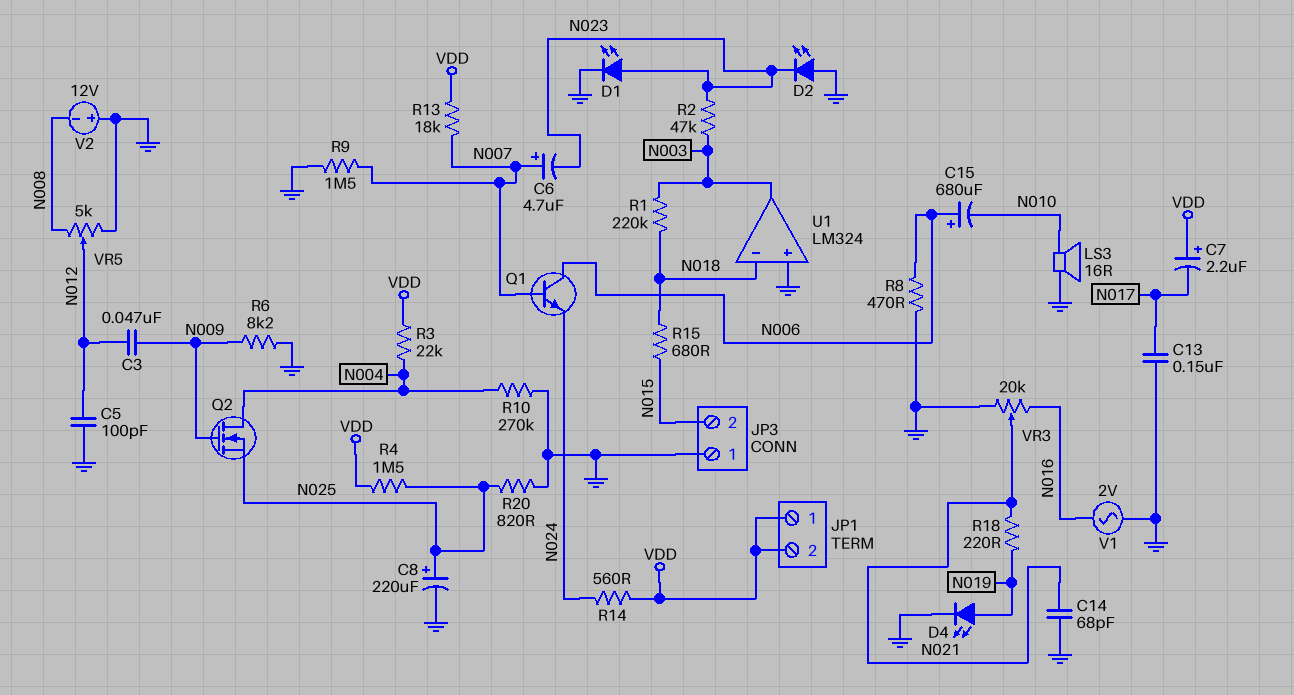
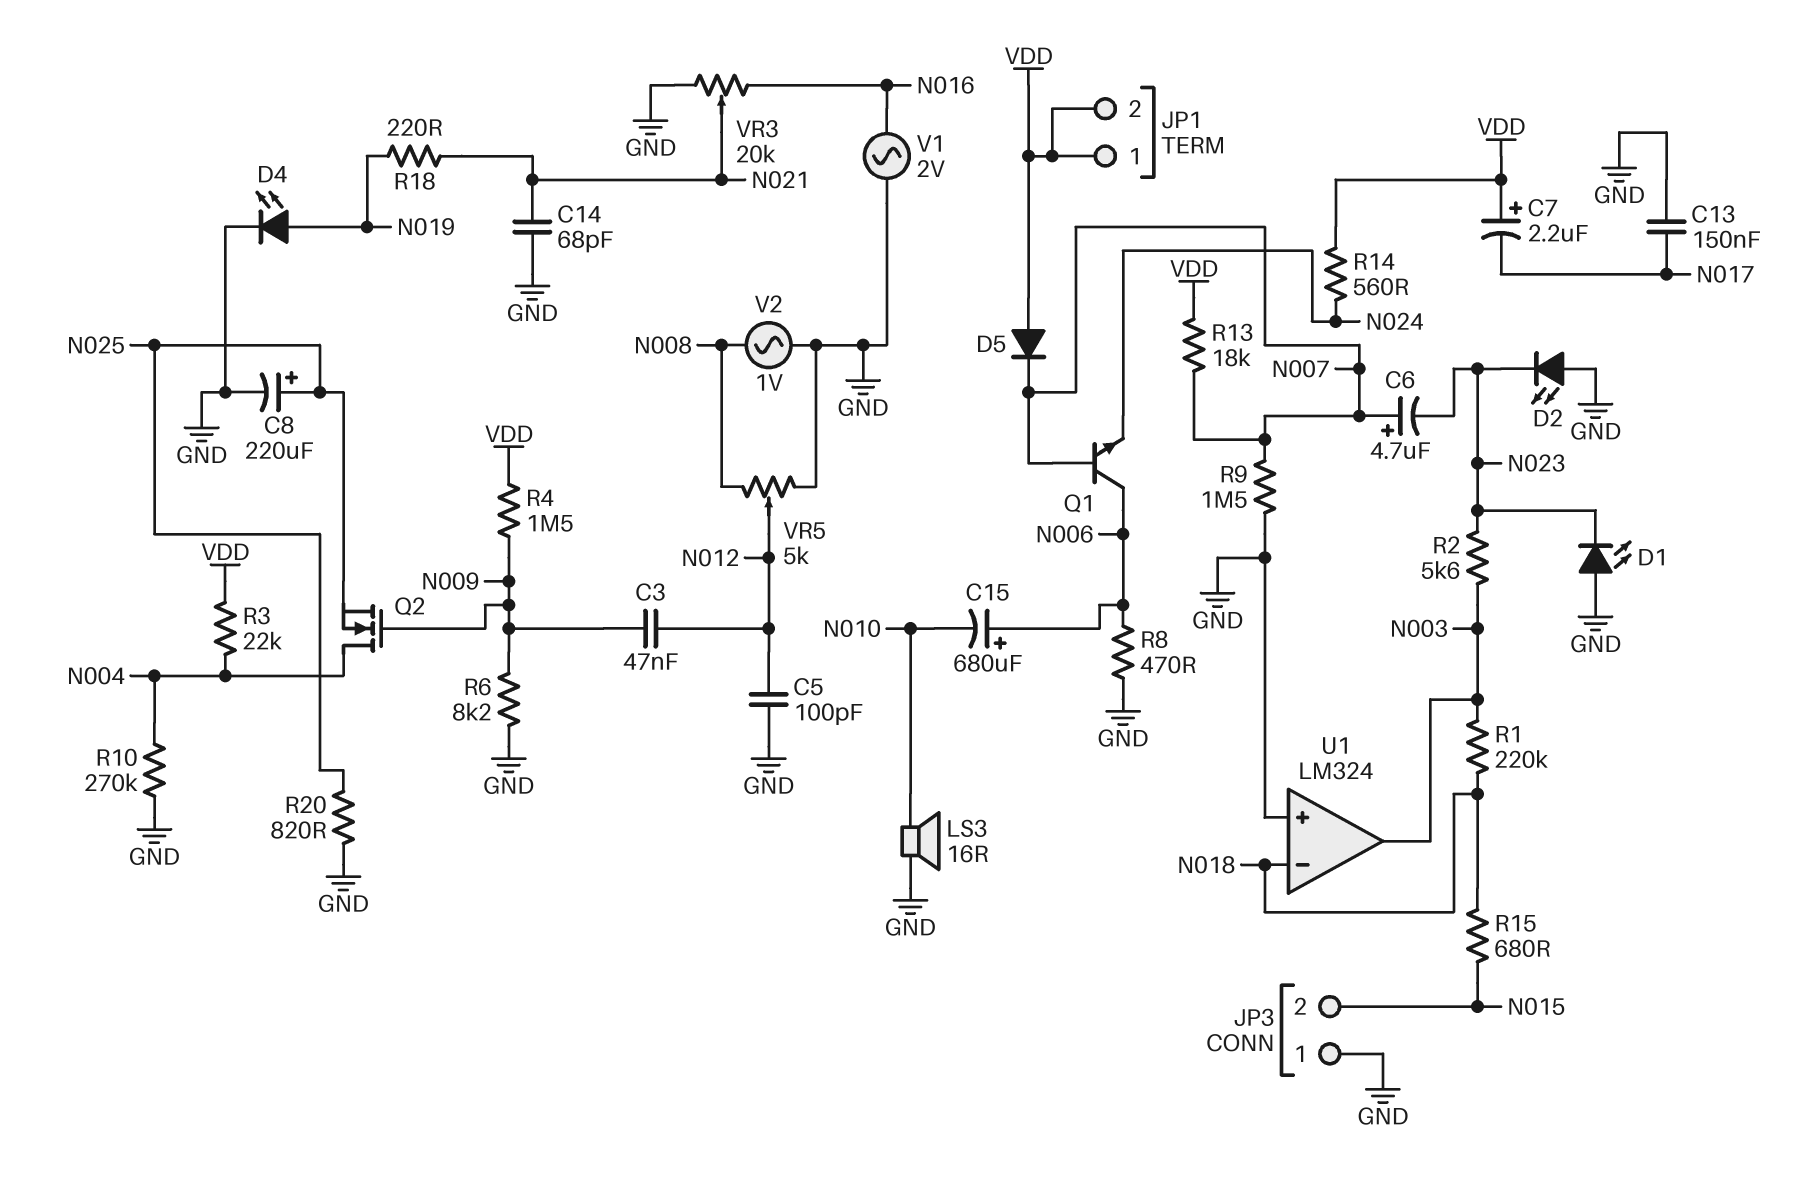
D1: LED (A N023, K GND) -> LED (A GND, K N023)
D5: none -> diode (A VDD, K N007)
R2: 47k (N003, N023) -> 5.6k (N003, N023)
R4: 1.5M (N025, VDD) -> 1.5M (N009, VDD)
V2: 12V (plus GND, minus N008) -> AC 1V (GND, N008)

